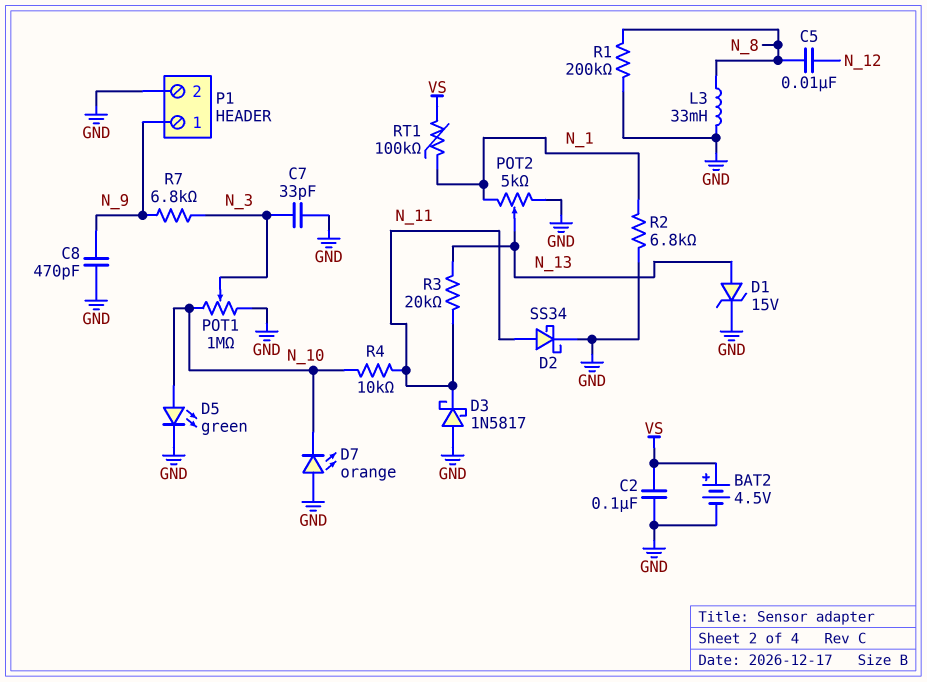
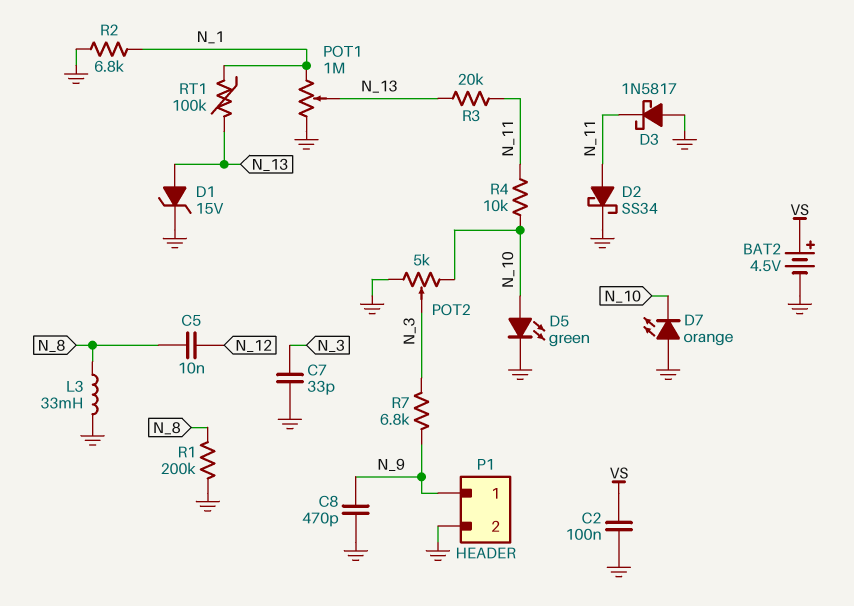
POT1: 1M (GND, N_10, wiper N_3) -> 1M (GND, N_1, wiper N_13)
POT2: 5k (GND, N_1, wiper N_13) -> 5k (GND, N_10, wiper N_3)
RT1: 100k (N_1, VS) -> 100k (N_1, N_13)

